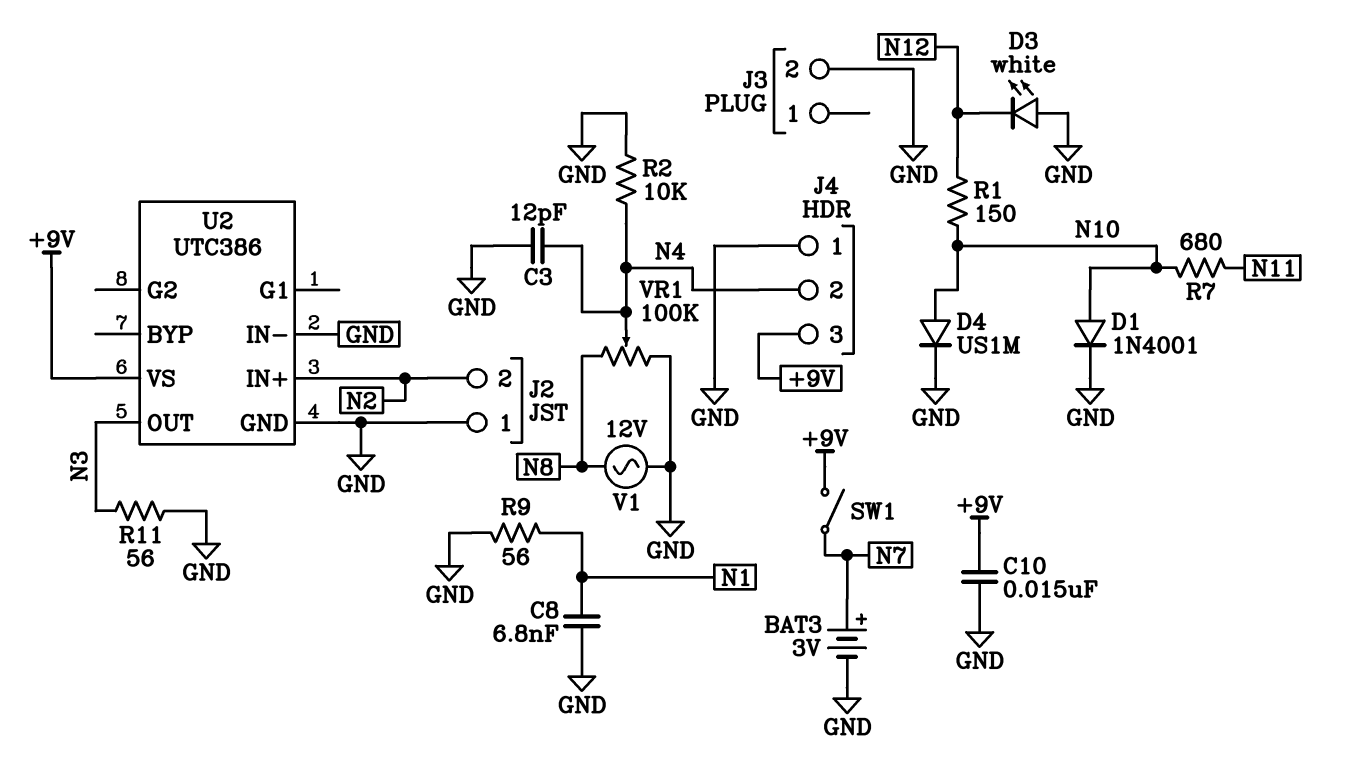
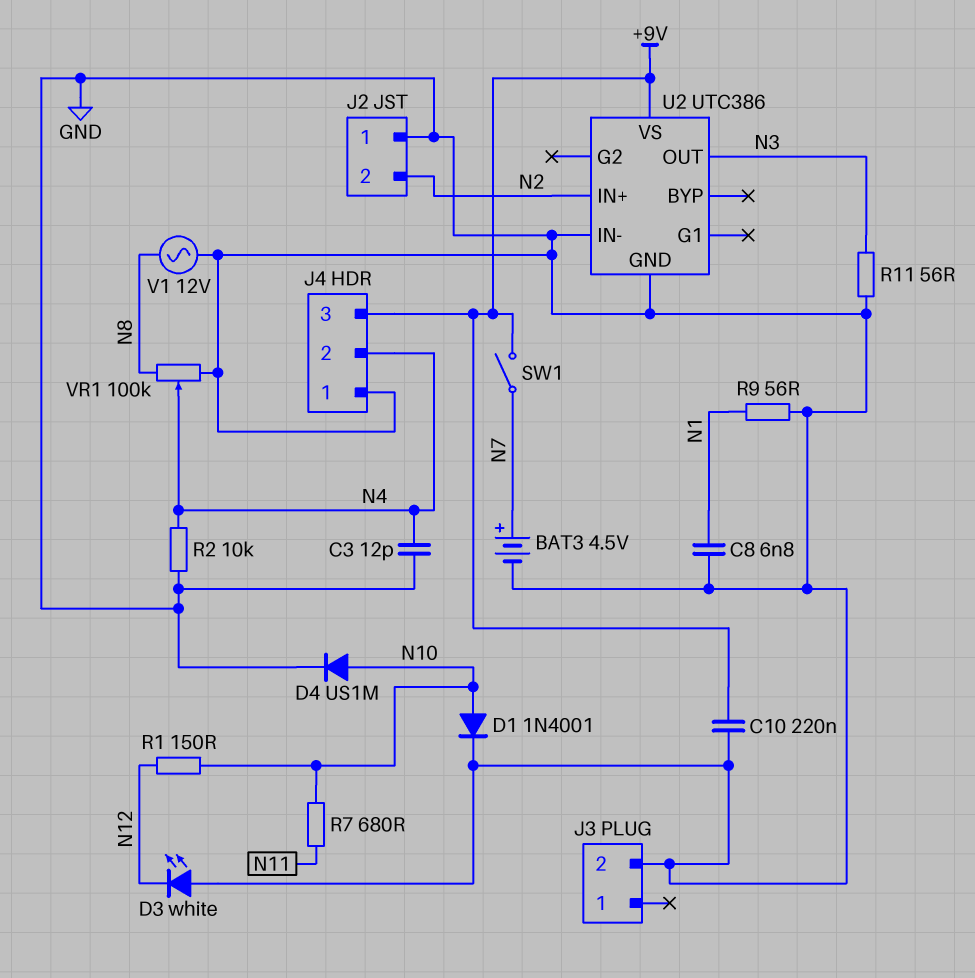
BAT3: 3V (plus N7, minus GND) -> 4.5V (plus N7, minus GND)
C10: 15nF (+9V, GND) -> 220nF (+9V, GND)

